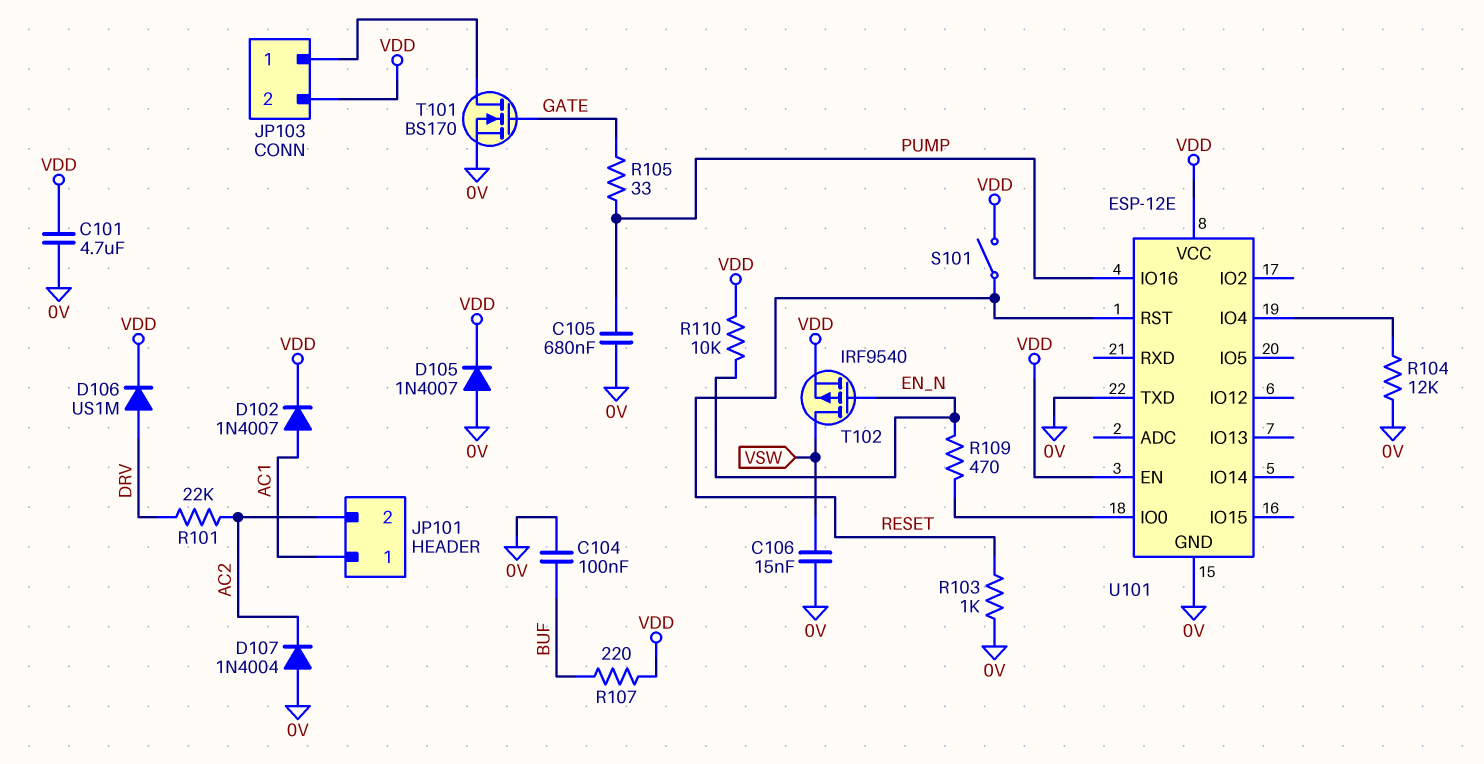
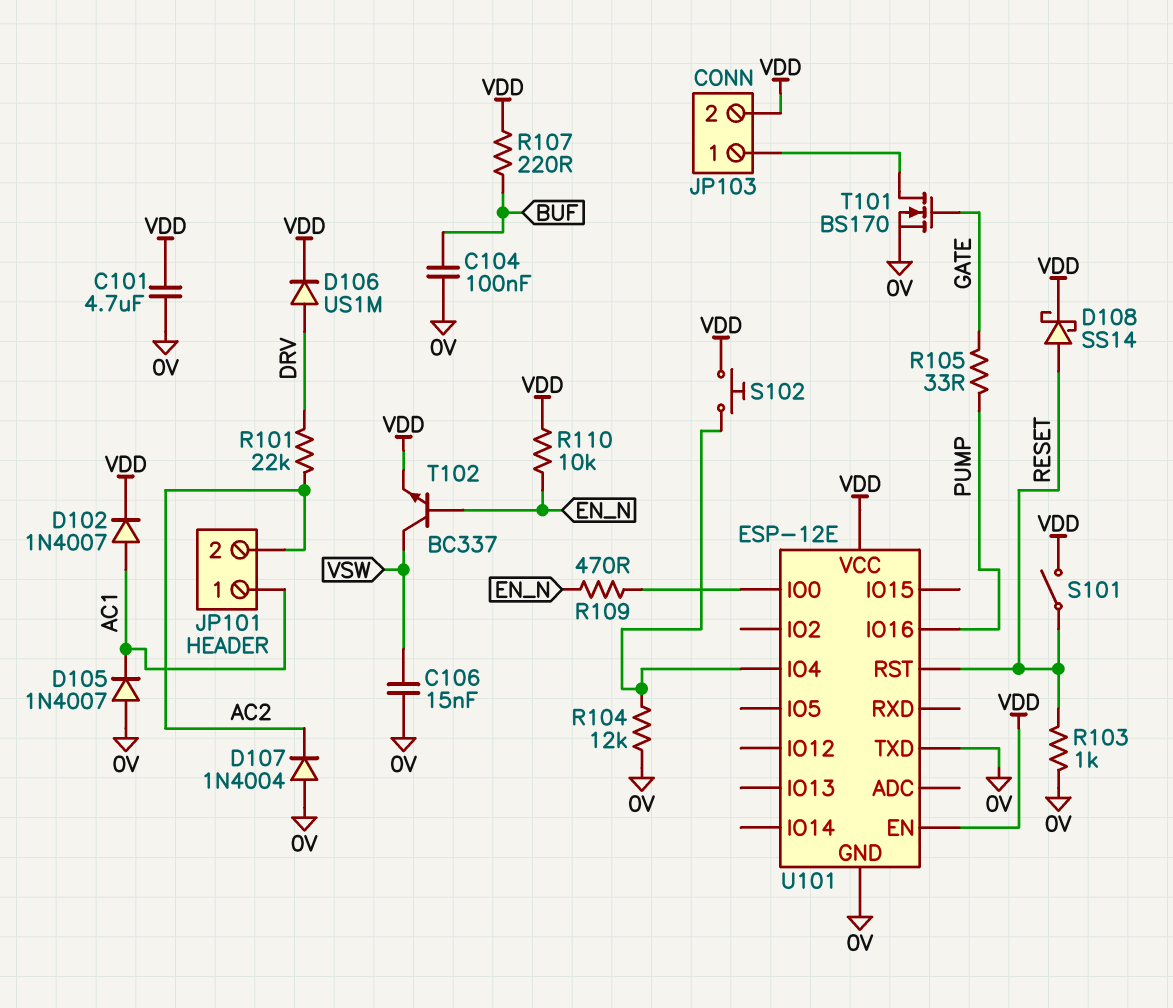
C105: 680nF (0V, PUMP) -> none
D105: diode 1N4007 (A 0V, K VDD) -> diode 1N4007 (A 0V, K AC1)
D108: none -> schottky SS14 (A RESET, K VDD)
S102: none -> button (U101/IO4, VDD)
T102: PMOS IRF9540 (G EN_N, D VSW, S VDD) -> NPN BC337 (B EN_N, C VSW, E VDD)

